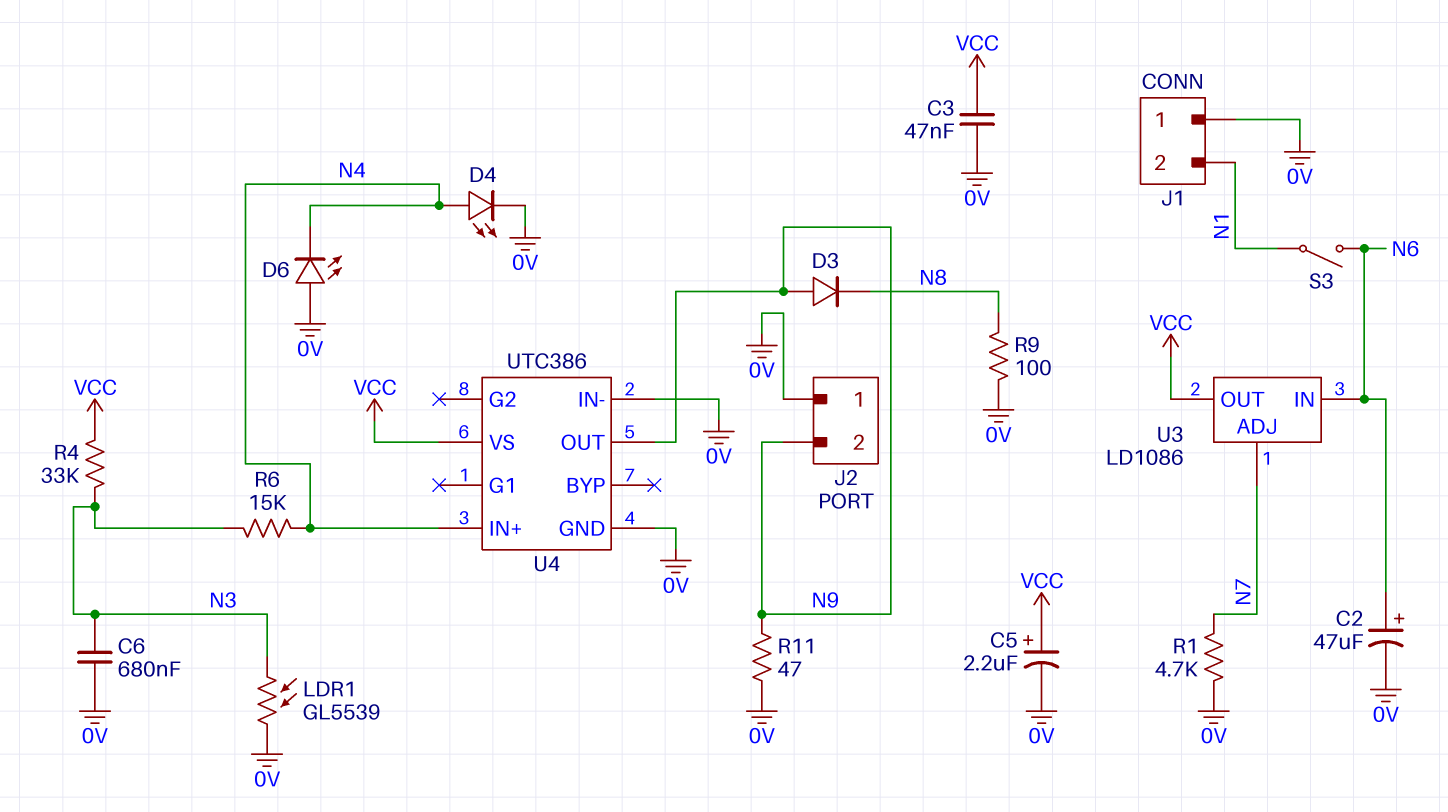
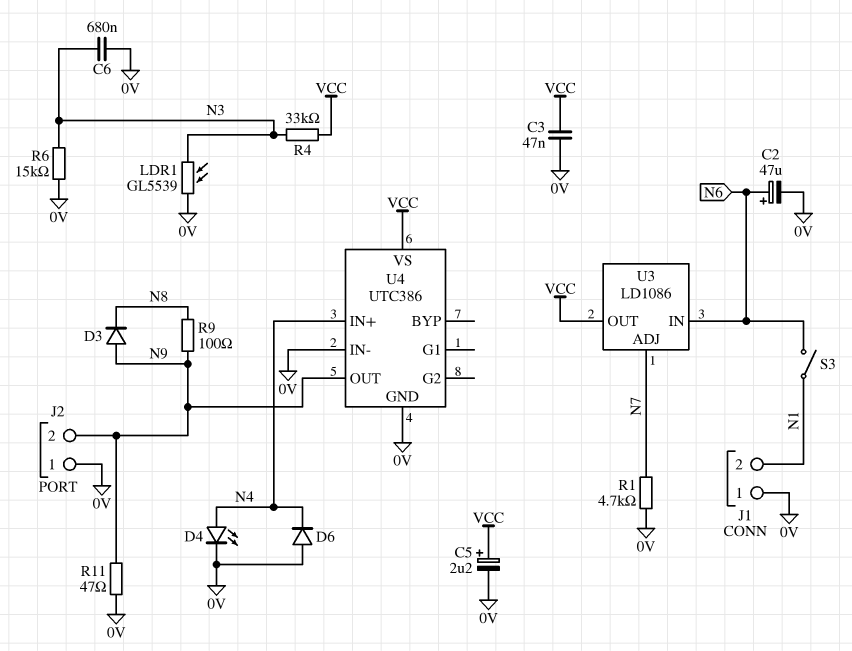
D6: LED (A 0V, K N4) -> diode (A 0V, K N4)
R6: 15k (N3, N4) -> 15k (0V, N3)
R9: 100 (0V, N8) -> 100 (N8, N9)

